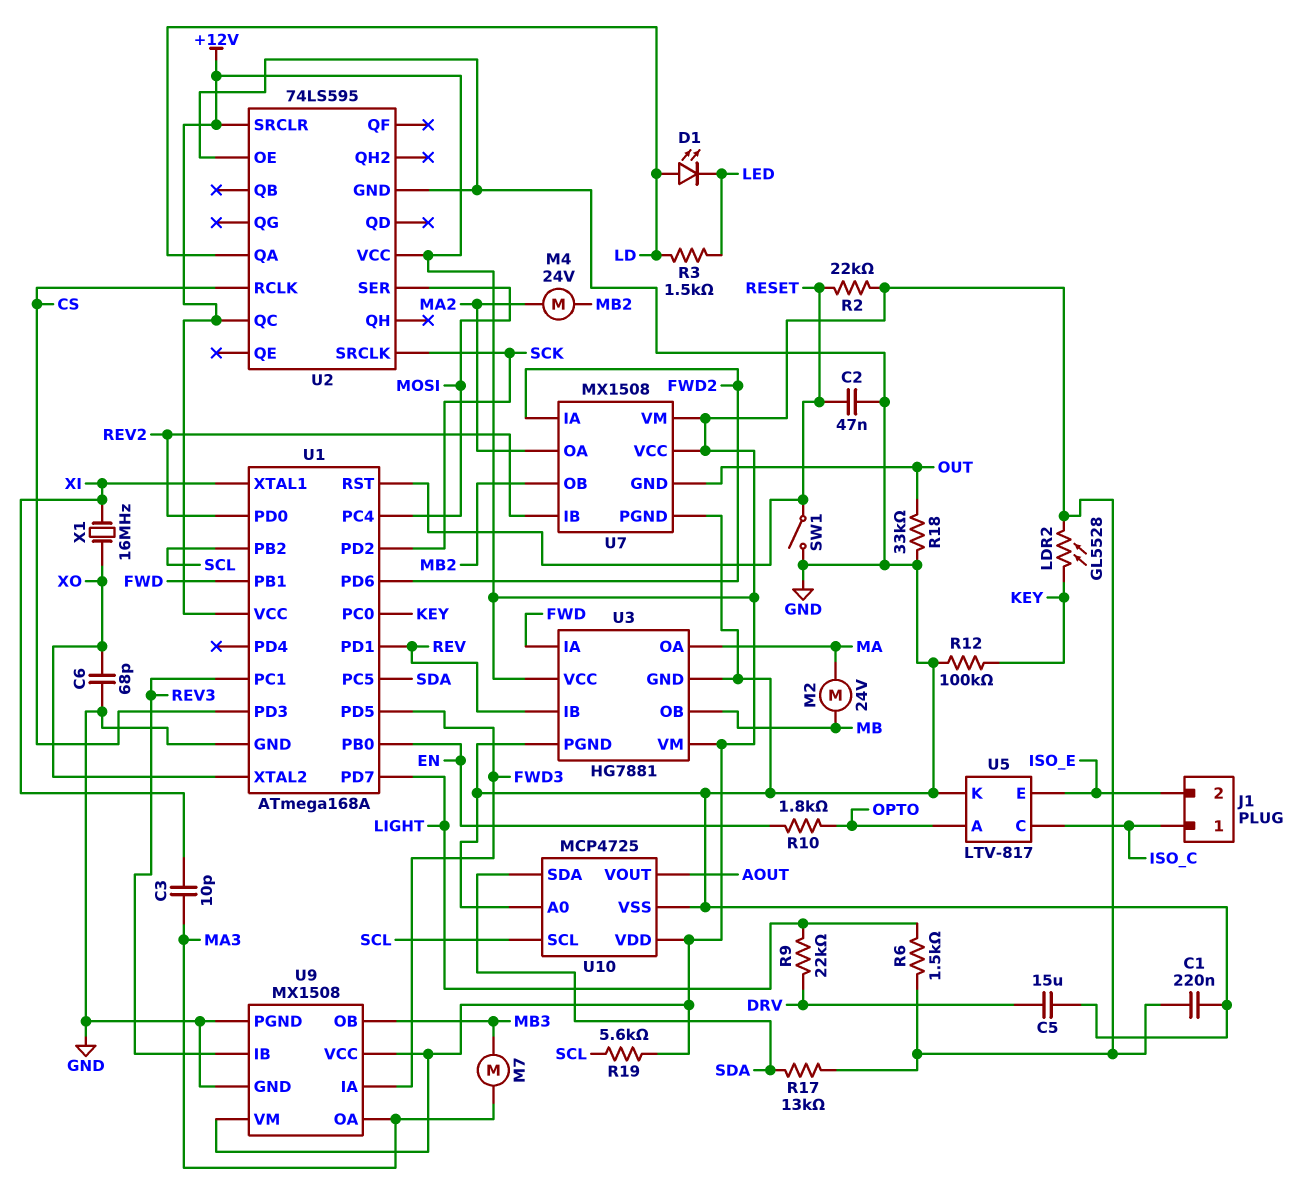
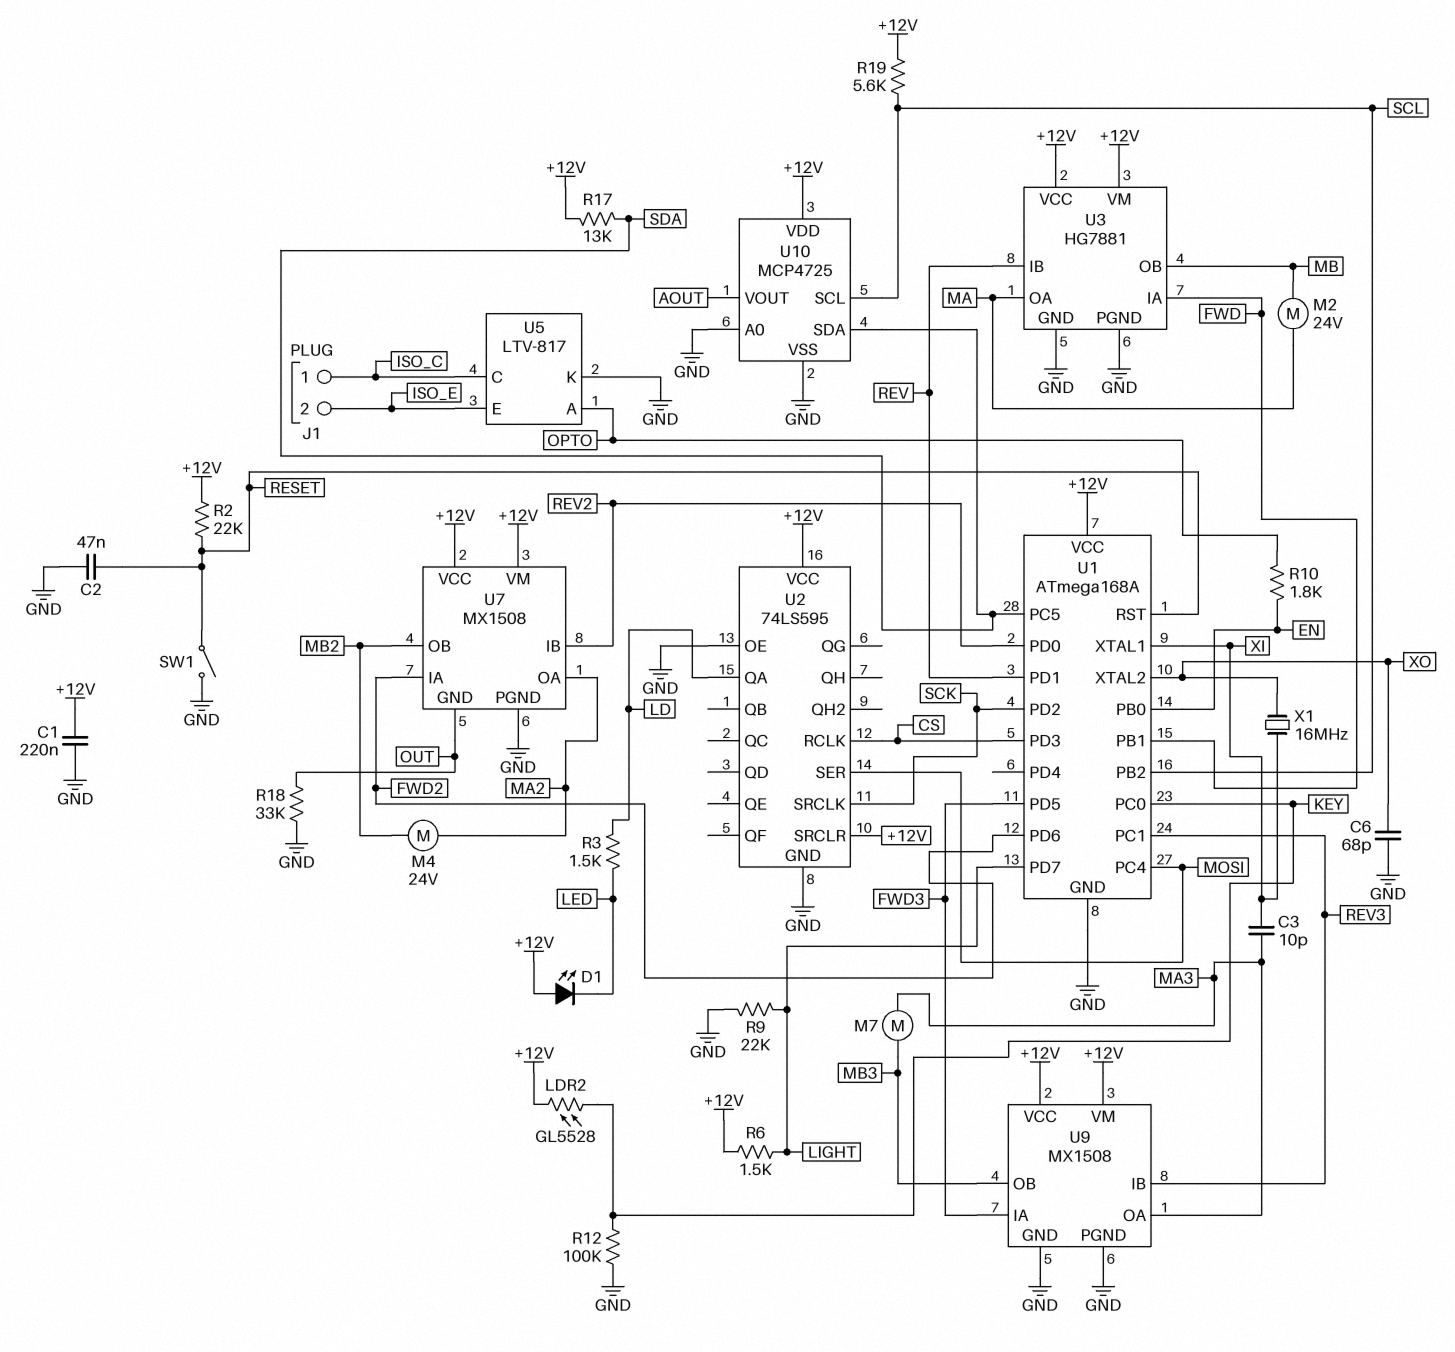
C5: 15uF (DRV, GND) -> none
D1: LED (A LD, K LED) -> LED (A +12V, K LED)
R9: 22k (DRV, LIGHT) -> 22k (GND, LIGHT)
U2 pin QC: +12V -> none

